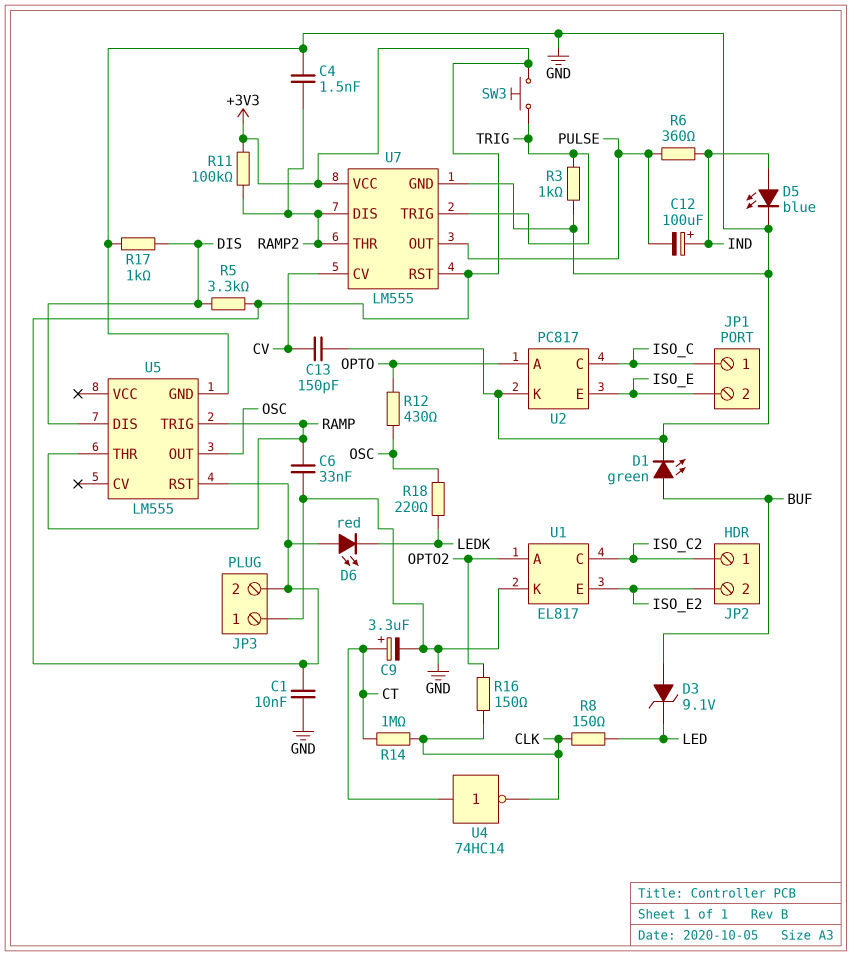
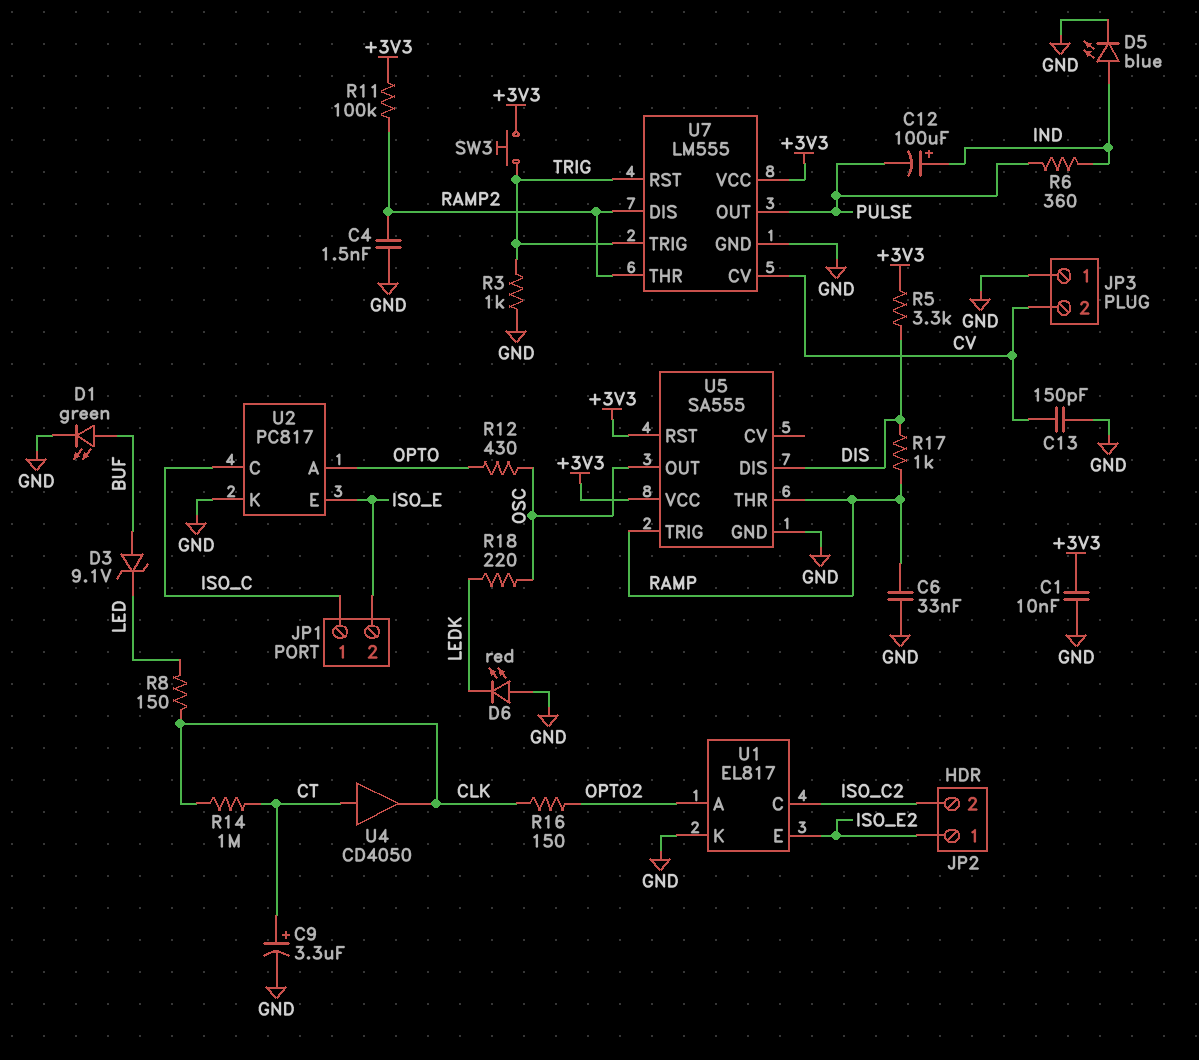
D6: LED red (A +3V3, K LEDK) -> LED red (A GND, K LEDK)
JP2 pin 1: ISO_C2 -> ISO_E2
JP2 pin 2: ISO_E2 -> ISO_C2
JP3 pin 2: +3V3 -> CV
R17: 1k (DIS, GND) -> 1k (DIS, RAMP)
U4: NOT 74HC14 (in CT, out CLK) -> buffer CD4050 (in CT, out CLK)
U5: LM555 -> SA555
U5 pin VCC: none -> +3V3
U7 pin RST: +3V3 -> TRIG

